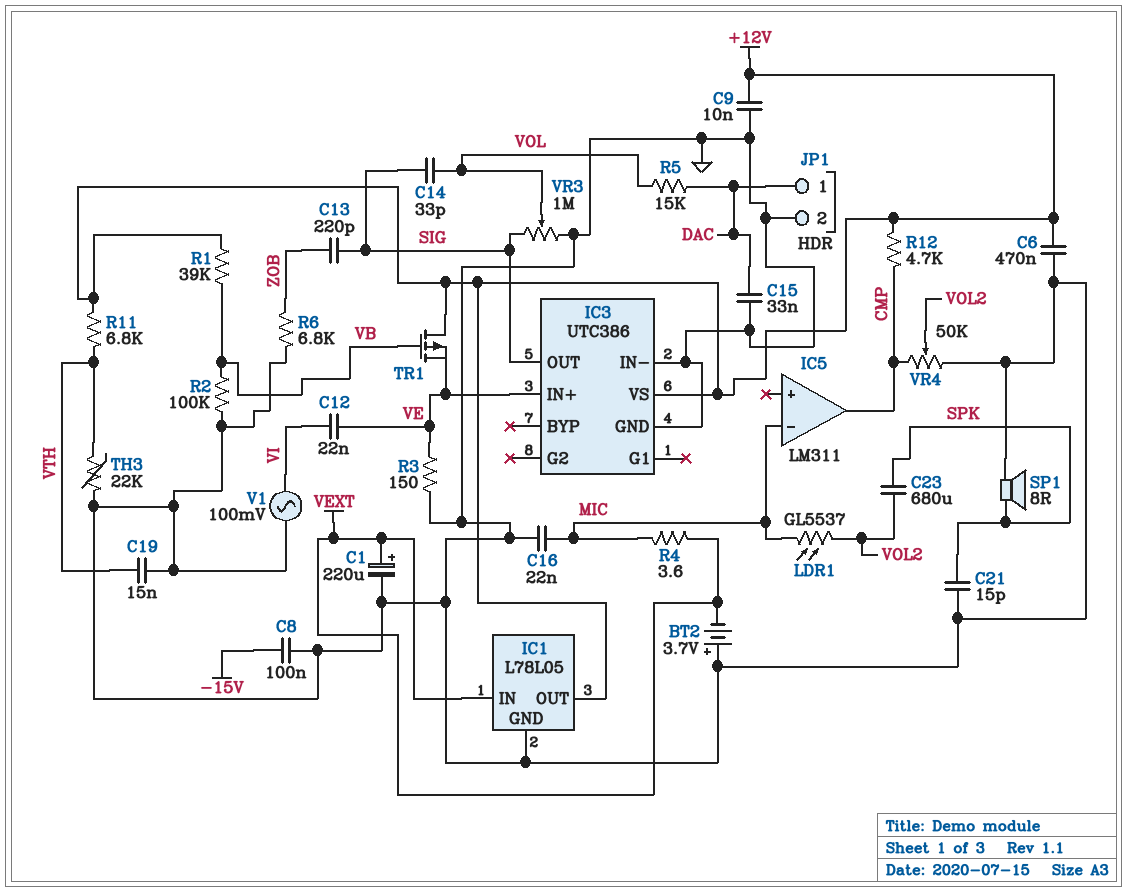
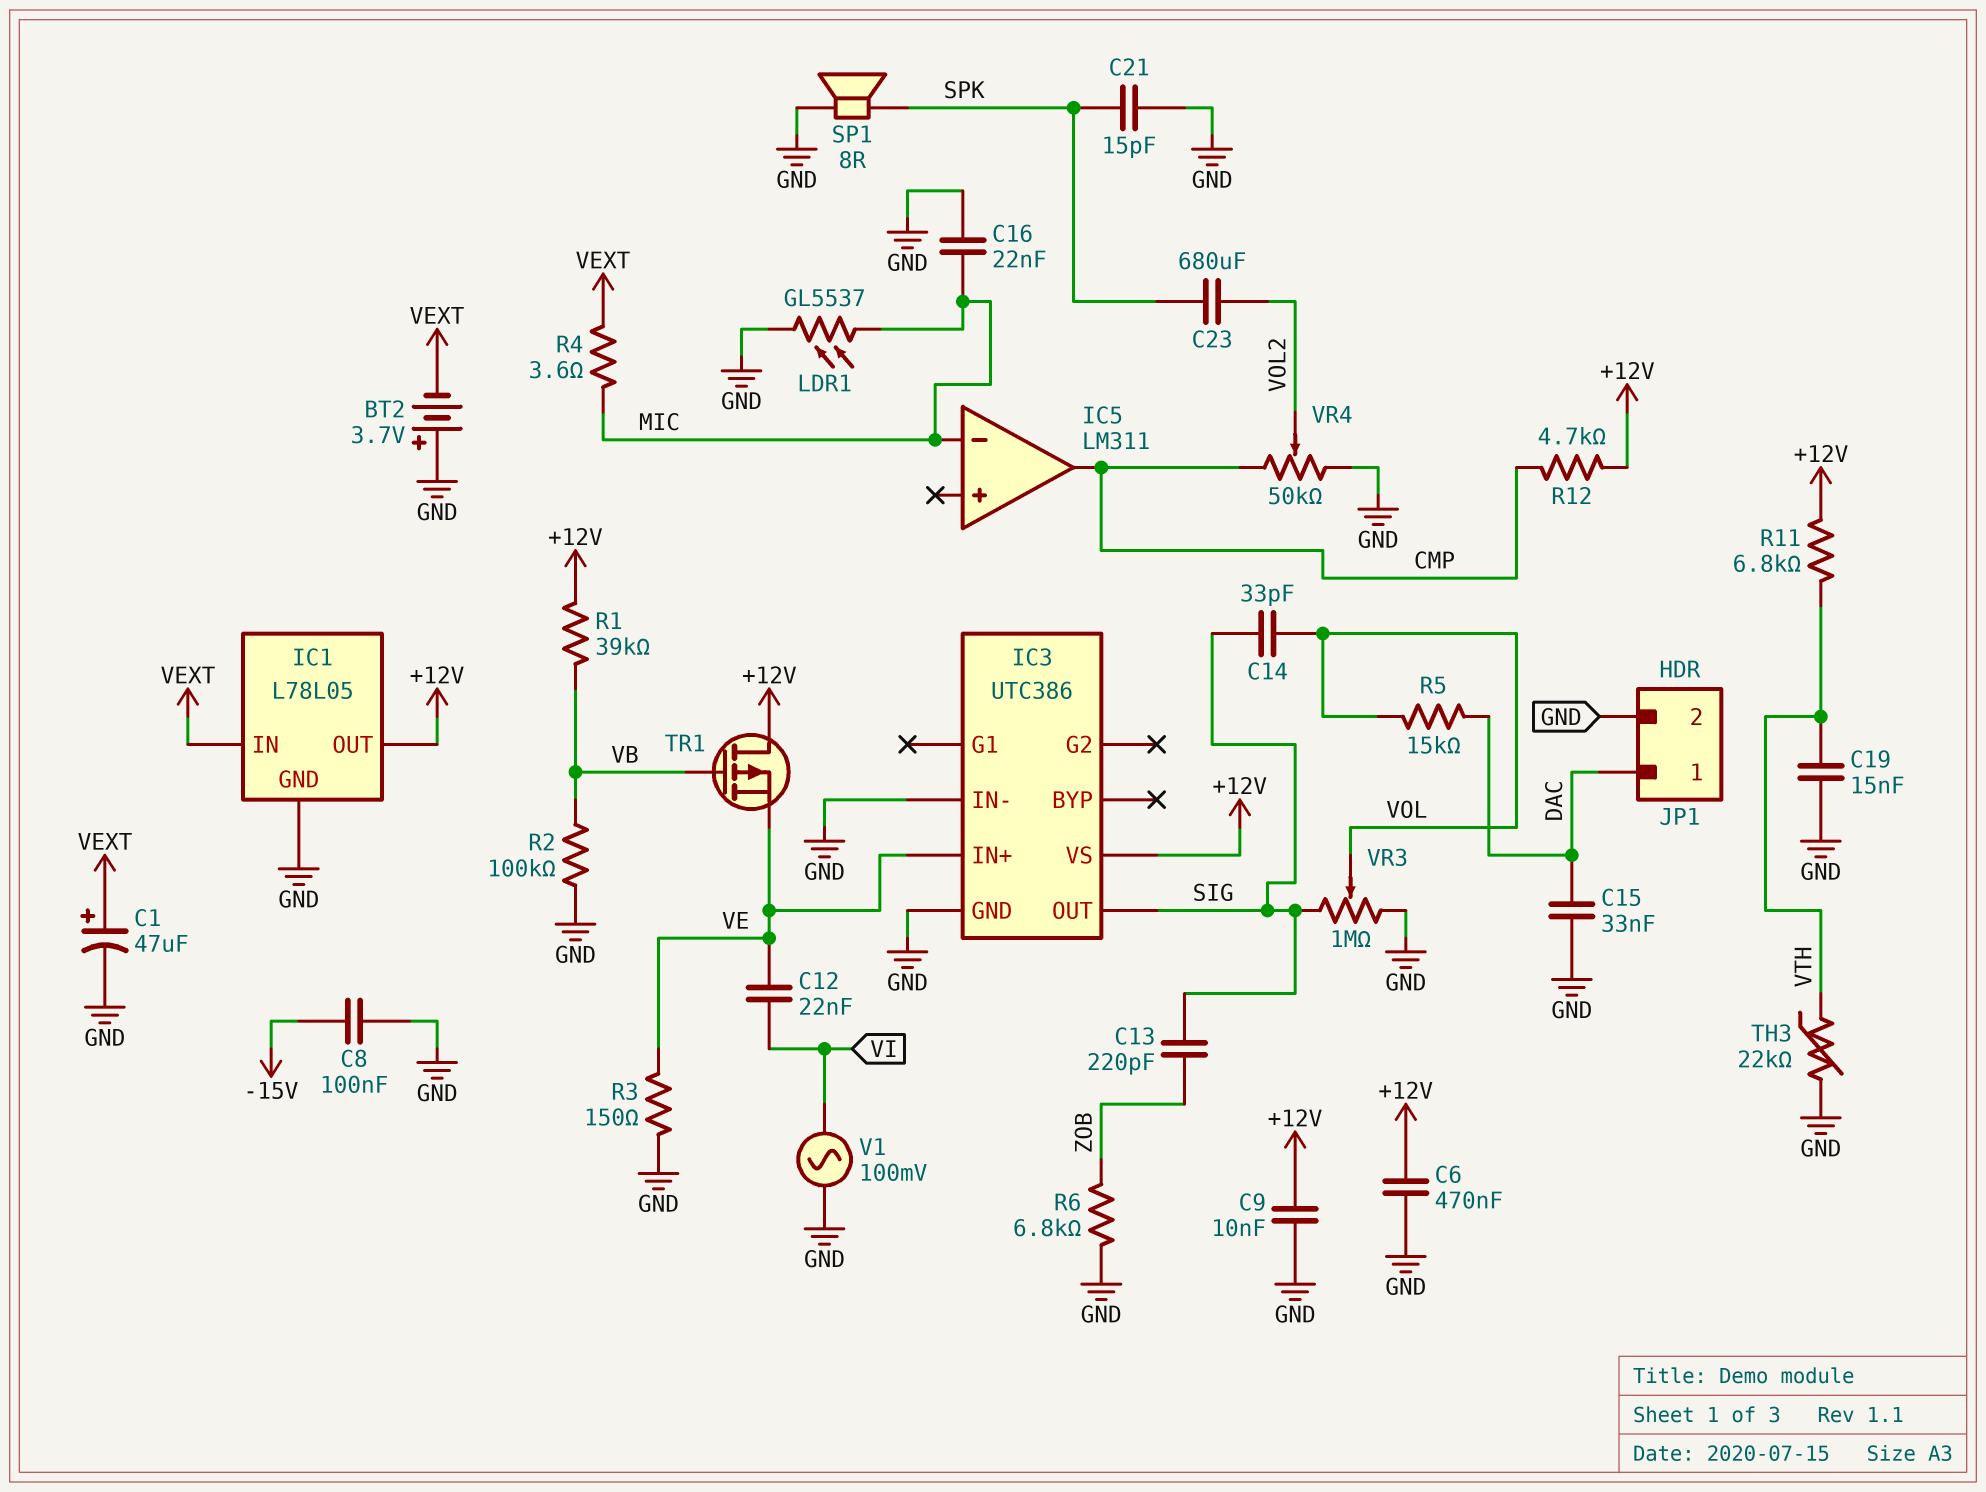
C1: 220uF (plus VEXT, minus GND) -> 47uF (plus VEXT, minus GND)
LDR1: GL5537 (MIC, VOL2) -> GL5537 (GND, MIC)

